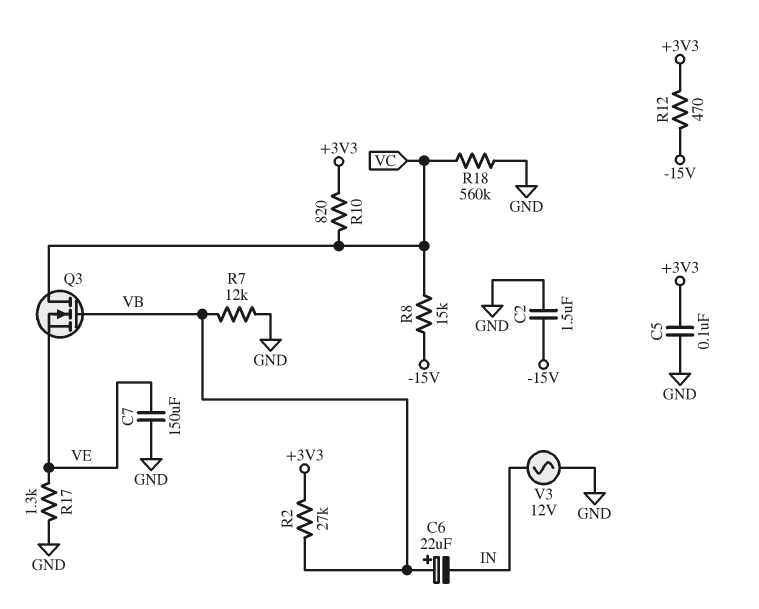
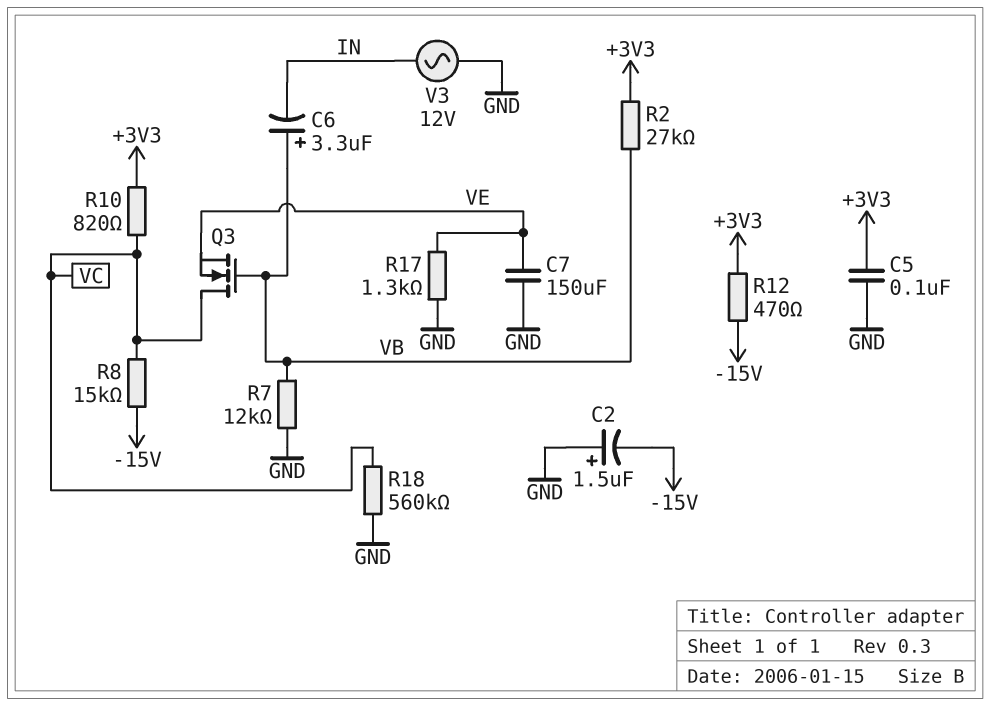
C2: 1.5uF (-15V, GND) -> 1.5uF (plus GND, minus -15V)
C6: 22uF (plus VB, minus IN) -> 3.3uF (plus VB, minus IN)

